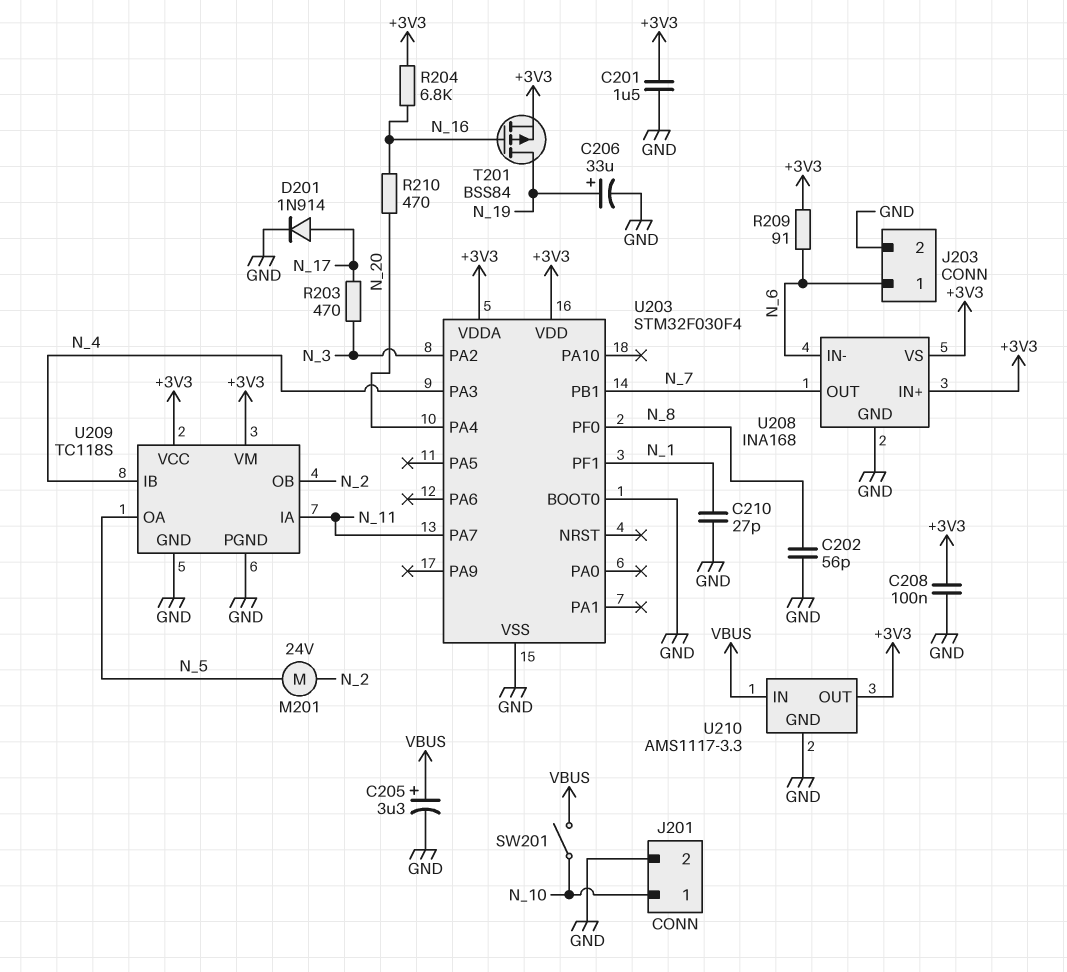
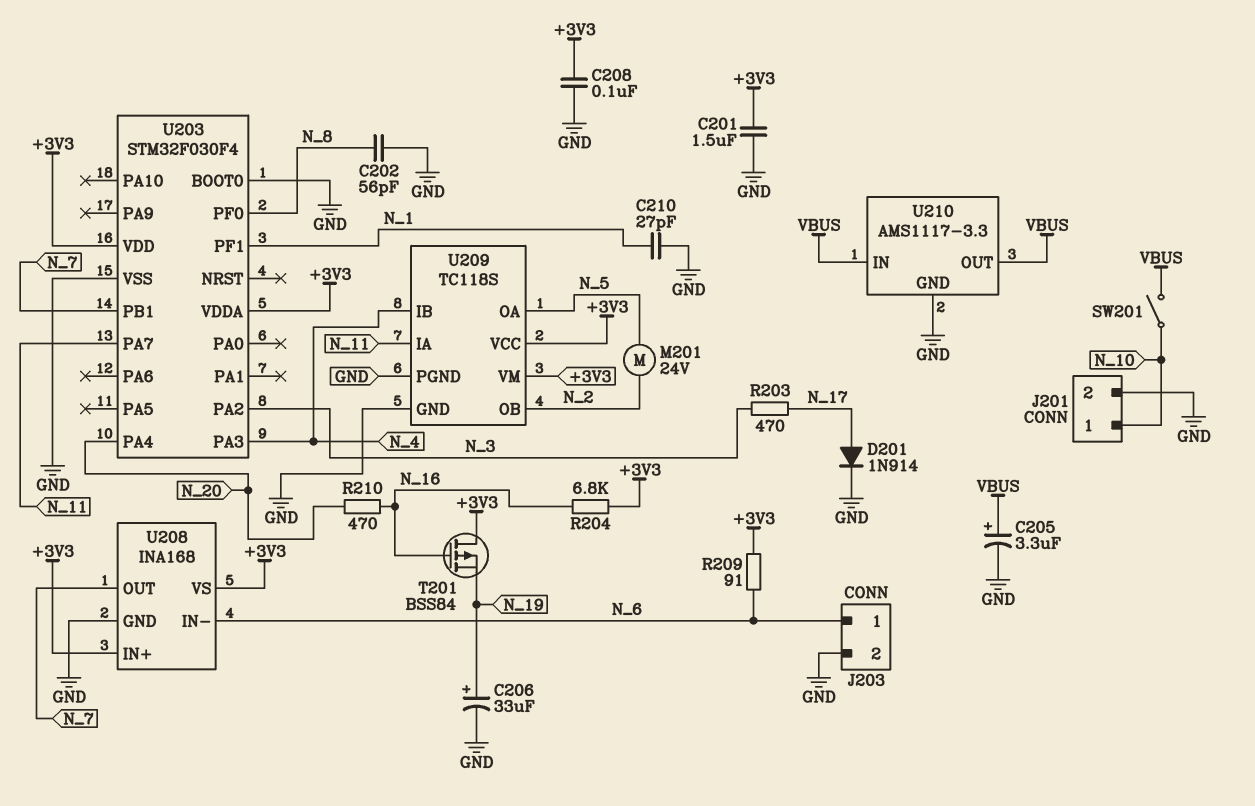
T201: PMOS BSS84 (G N_16, D N_19, S +3V3) -> PMOS BSS84 (G N_16, D +3V3, S N_19)
U210 pin OUT: +3V3 -> VBUS

